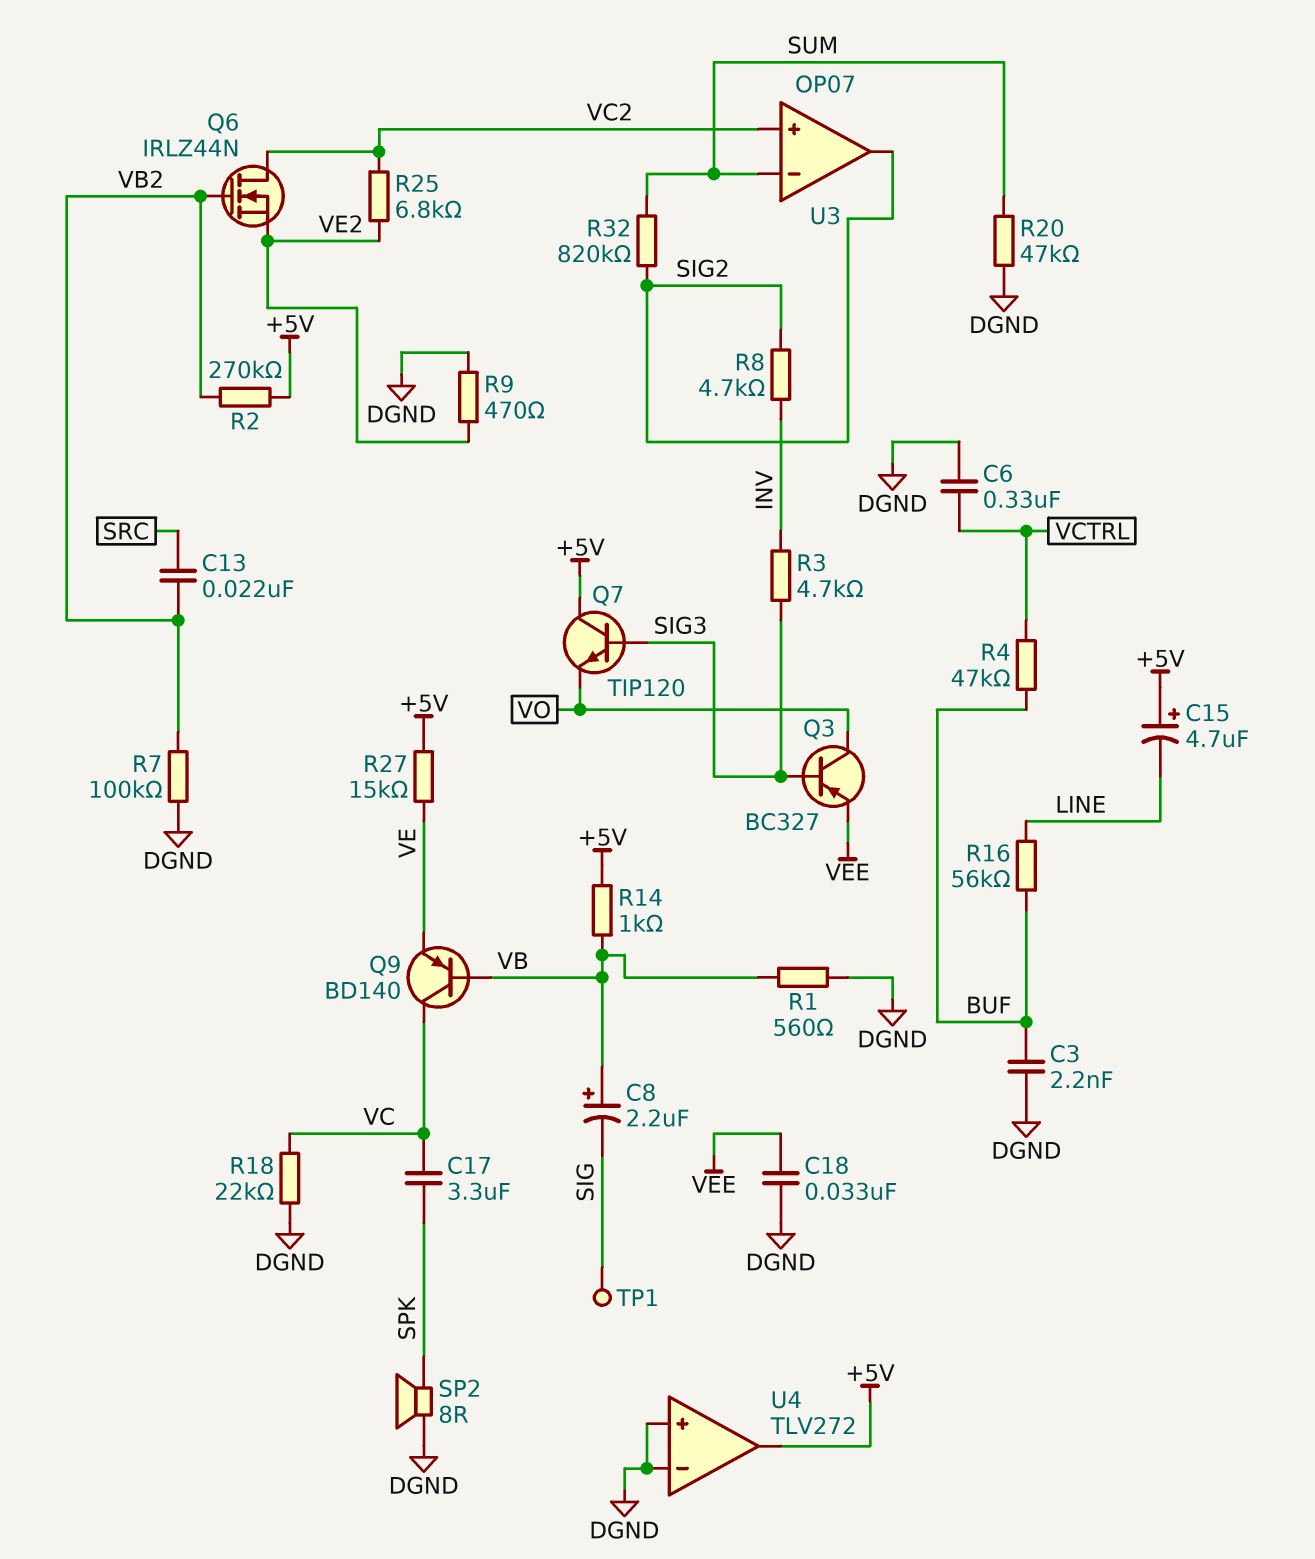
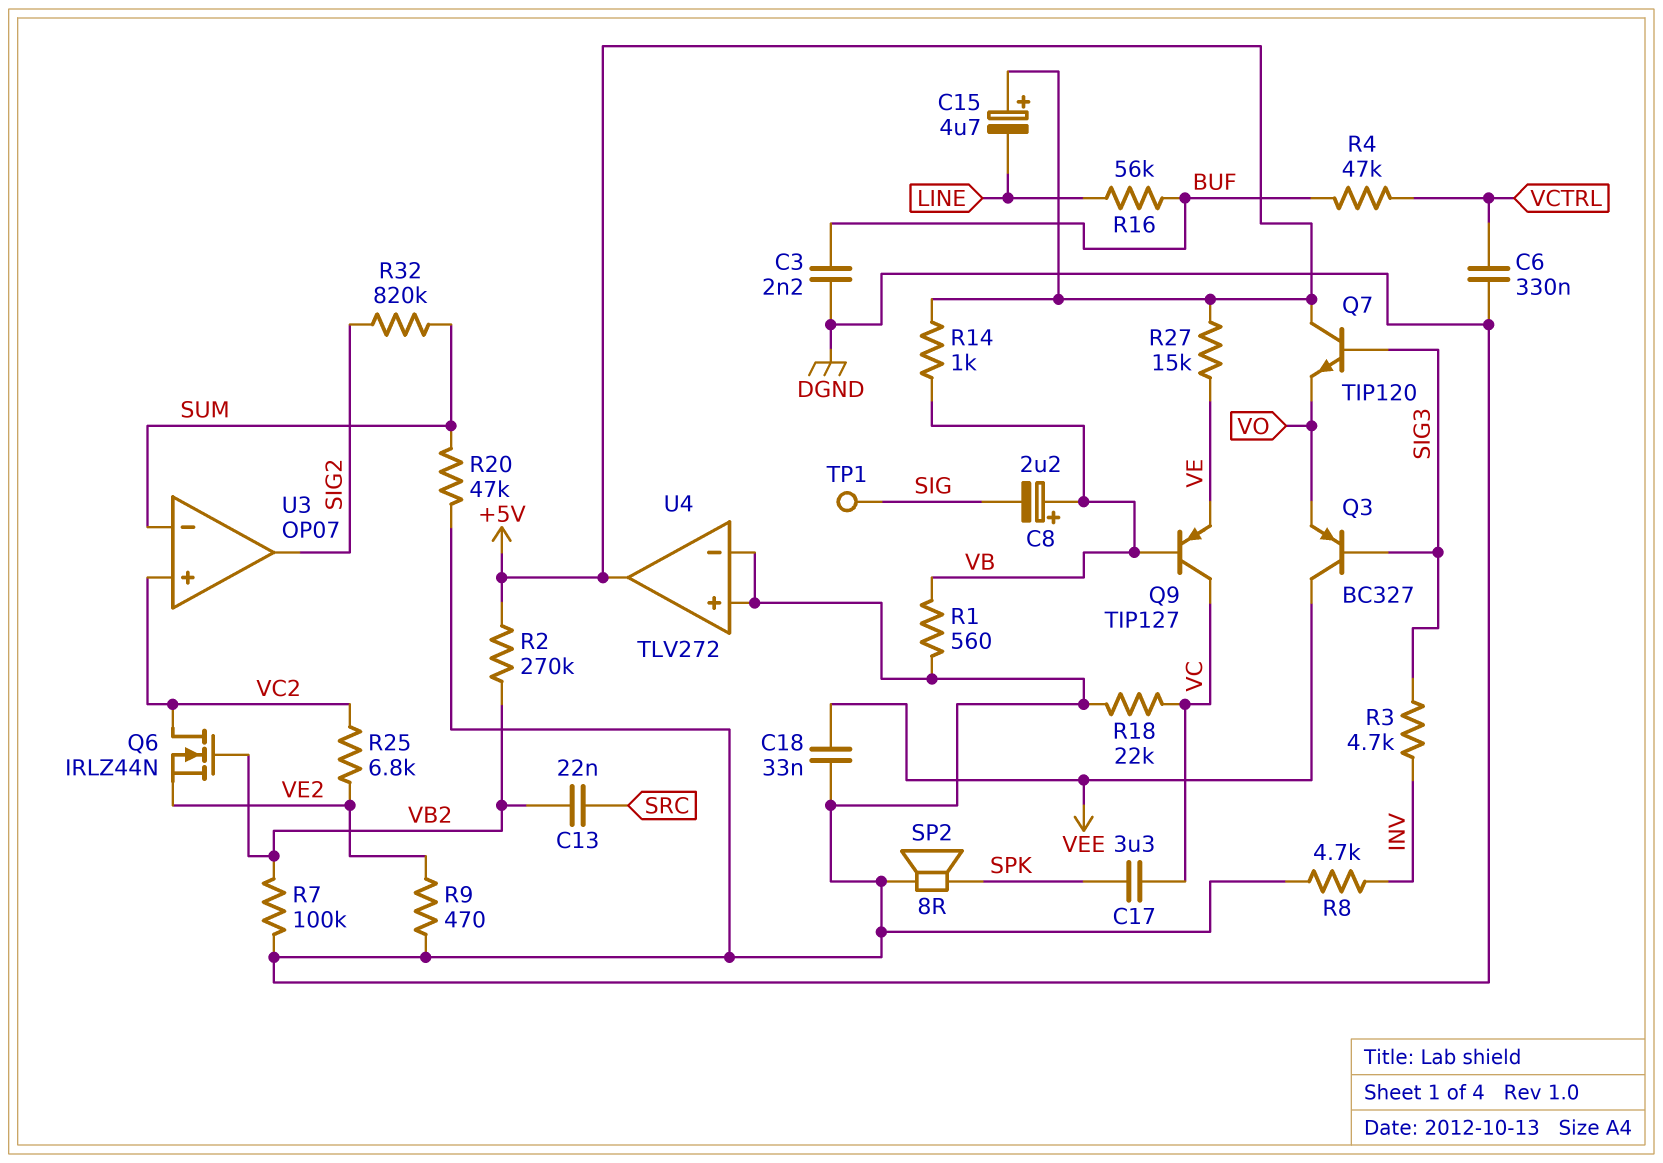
Q3: PNP BC327 (B SIG3, C VO, E VEE) -> PNP BC327 (B SIG3, C VEE, E VO)
Q9: PNP BD140 (B VB, C VC, E VE) -> PNP TIP127 (B VB, C VC, E VE)
R8: 4.7k (INV, SIG2) -> 4.7k (DGND, INV)

